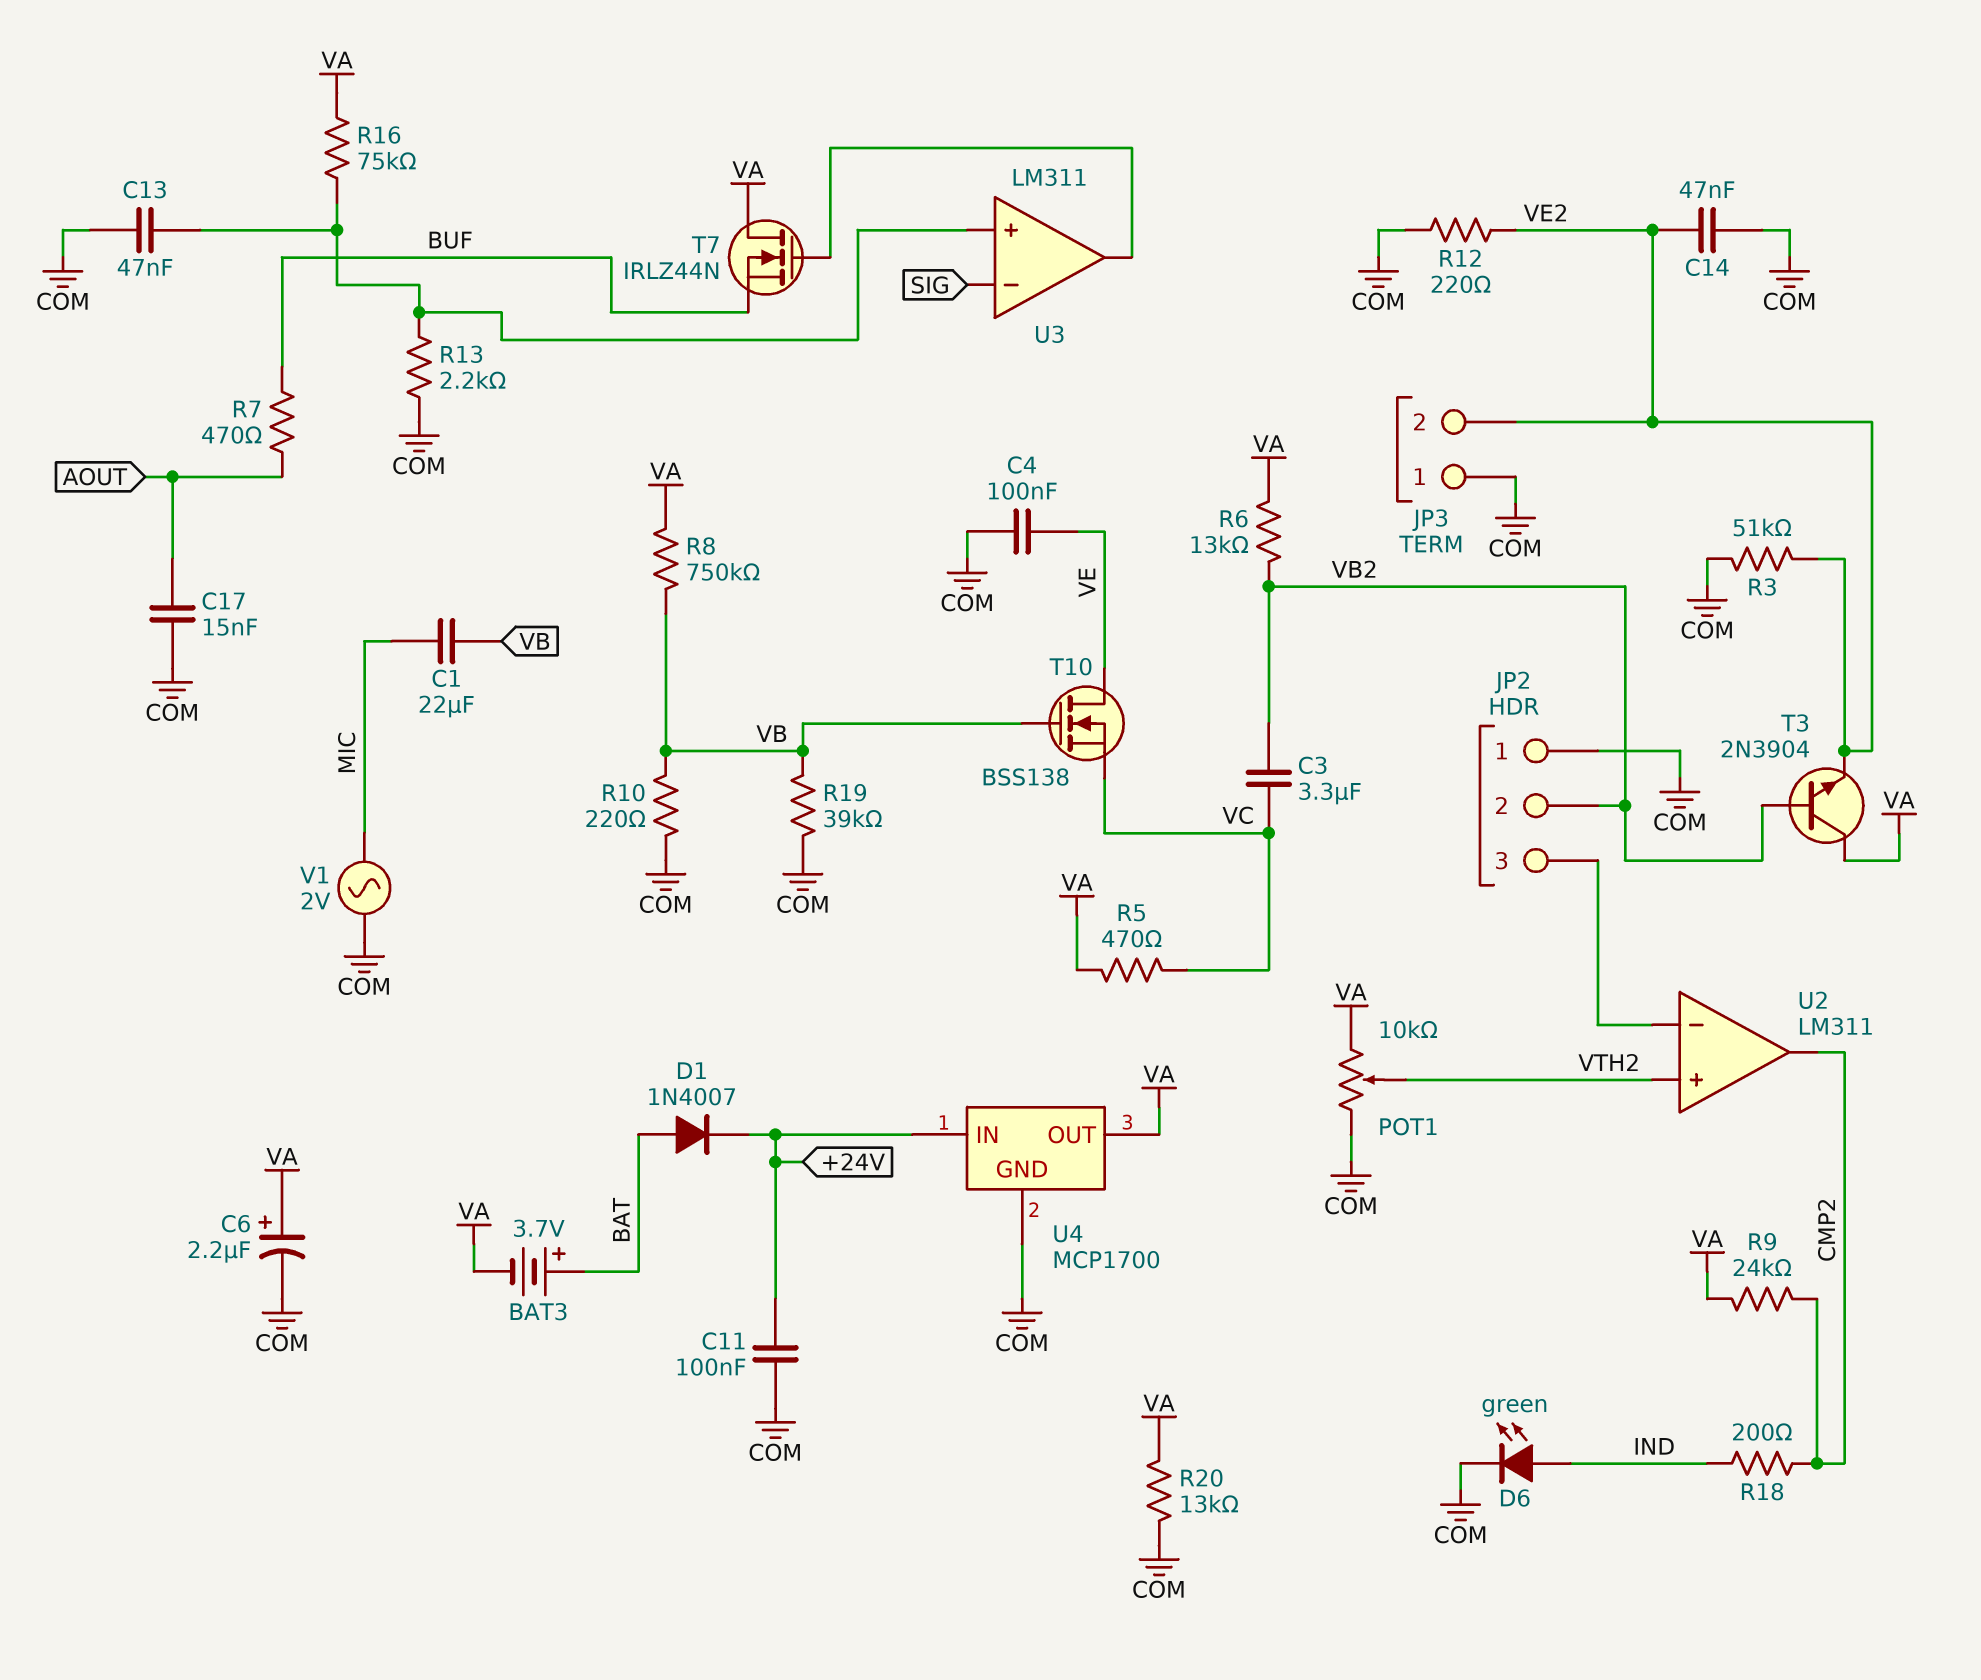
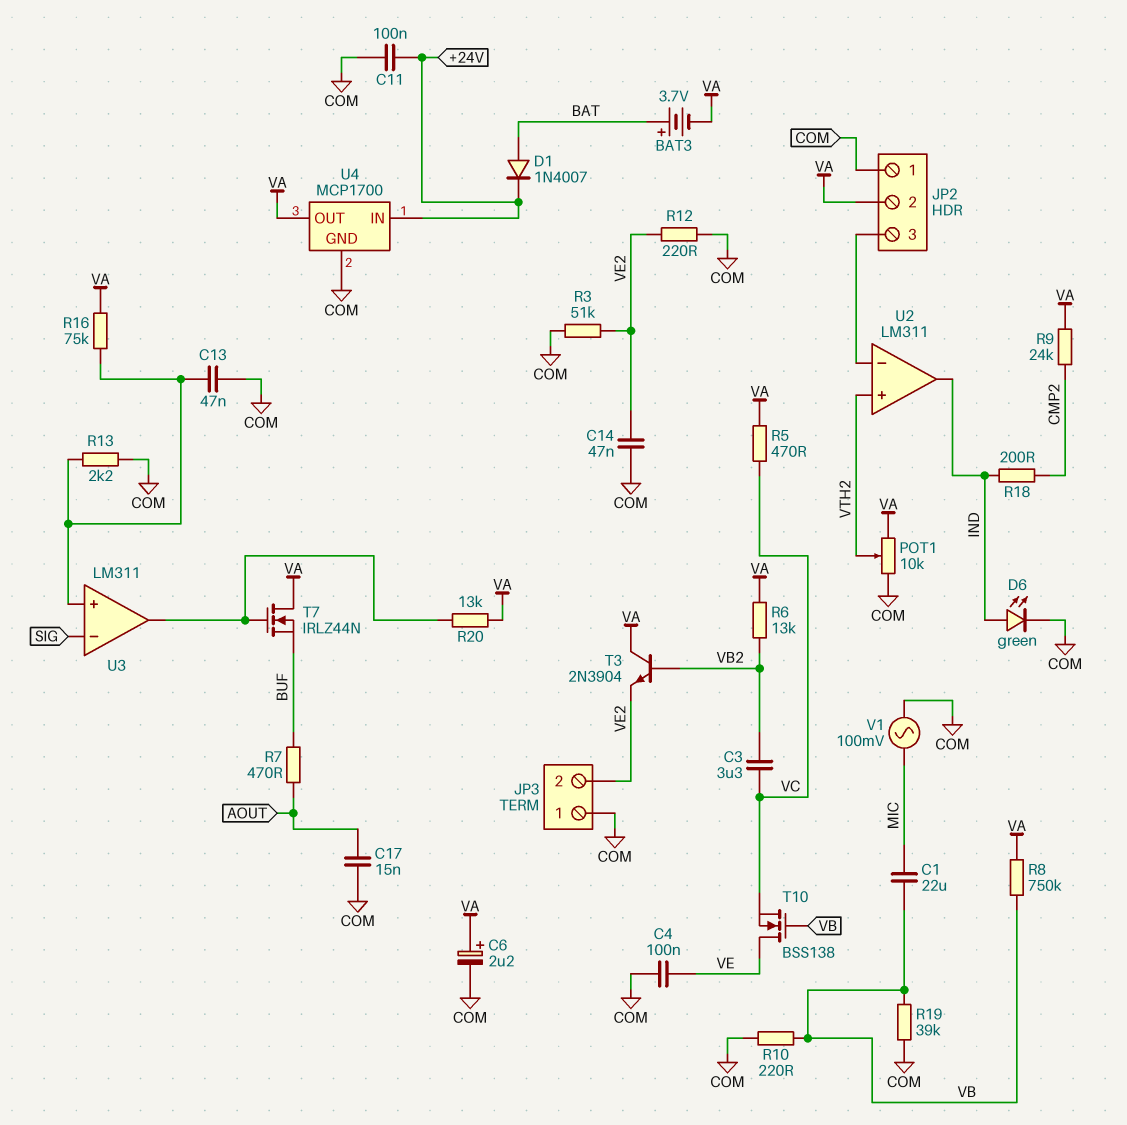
JP2 pin 2: VB2 -> VA
R20: 13k (COM, VA) -> 13k (U3/out, VA)
U2 pin out: CMP2 -> IND
V1: AC 2V (COM, MIC) -> AC 100mV (COM, MIC)

